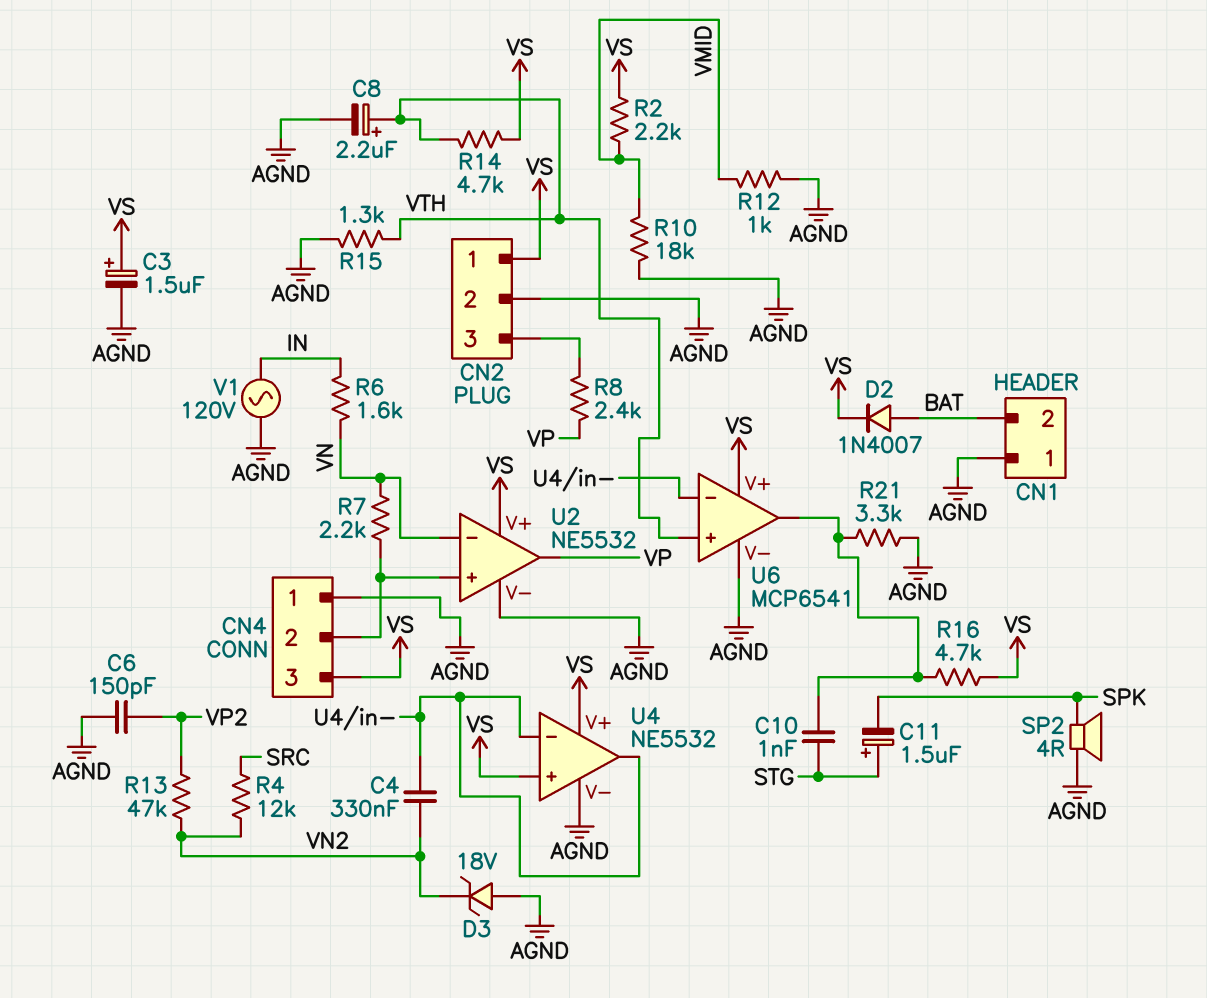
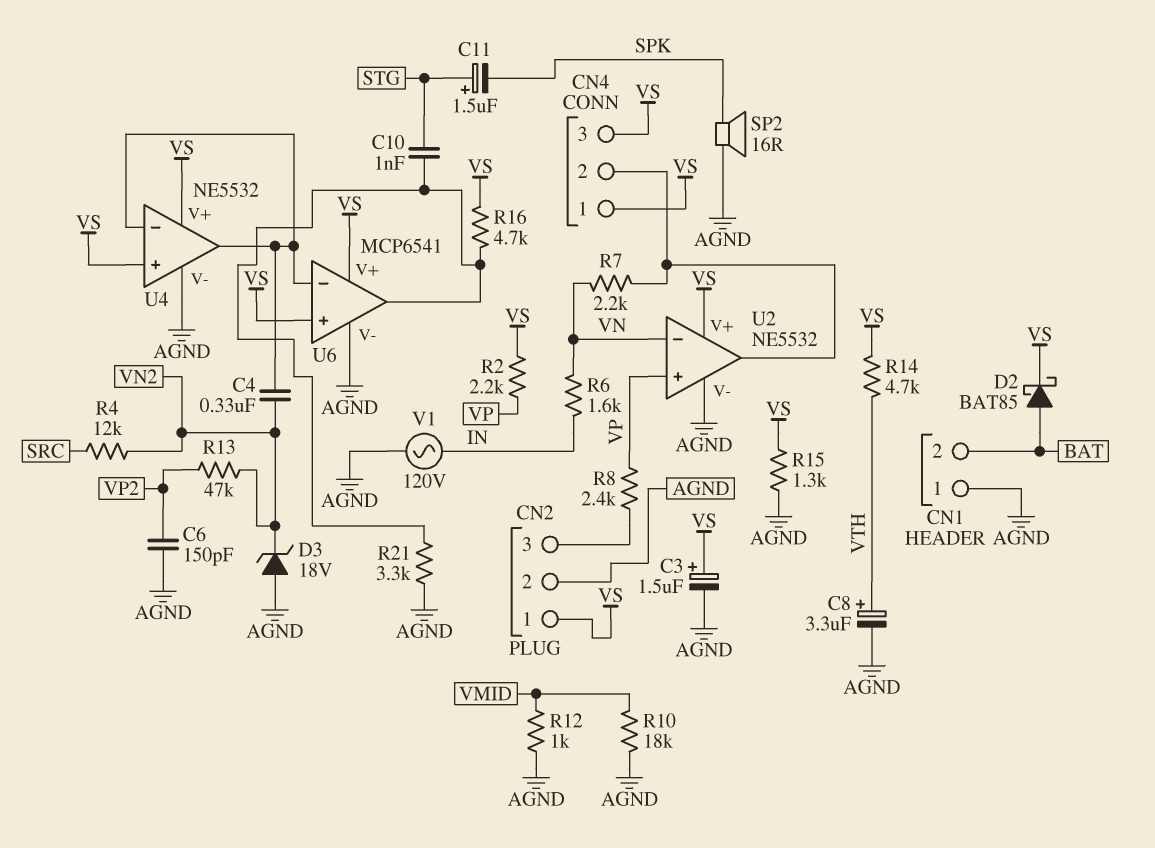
C8: 2.2uF (plus VTH, minus AGND) -> 3.3uF (plus VTH, minus AGND)
CN4 pin 1: AGND -> VS
D2: diode 1N4007 (A BAT, K VS) -> schottky BAT85 (A BAT, K VS)
R2: 2.2k (VMID, VS) -> 2.2k (VP, VS)
R15: 1.3k (AGND, VTH) -> 1.3k (AGND, VS)
SP2: speaker 4R (AGND, SPK) -> speaker 16R (AGND, SPK)
U2 pin in+: CN4/2 -> VP
U2 pin out: VP -> CN4/2
U6 pin in+: VTH -> VS

